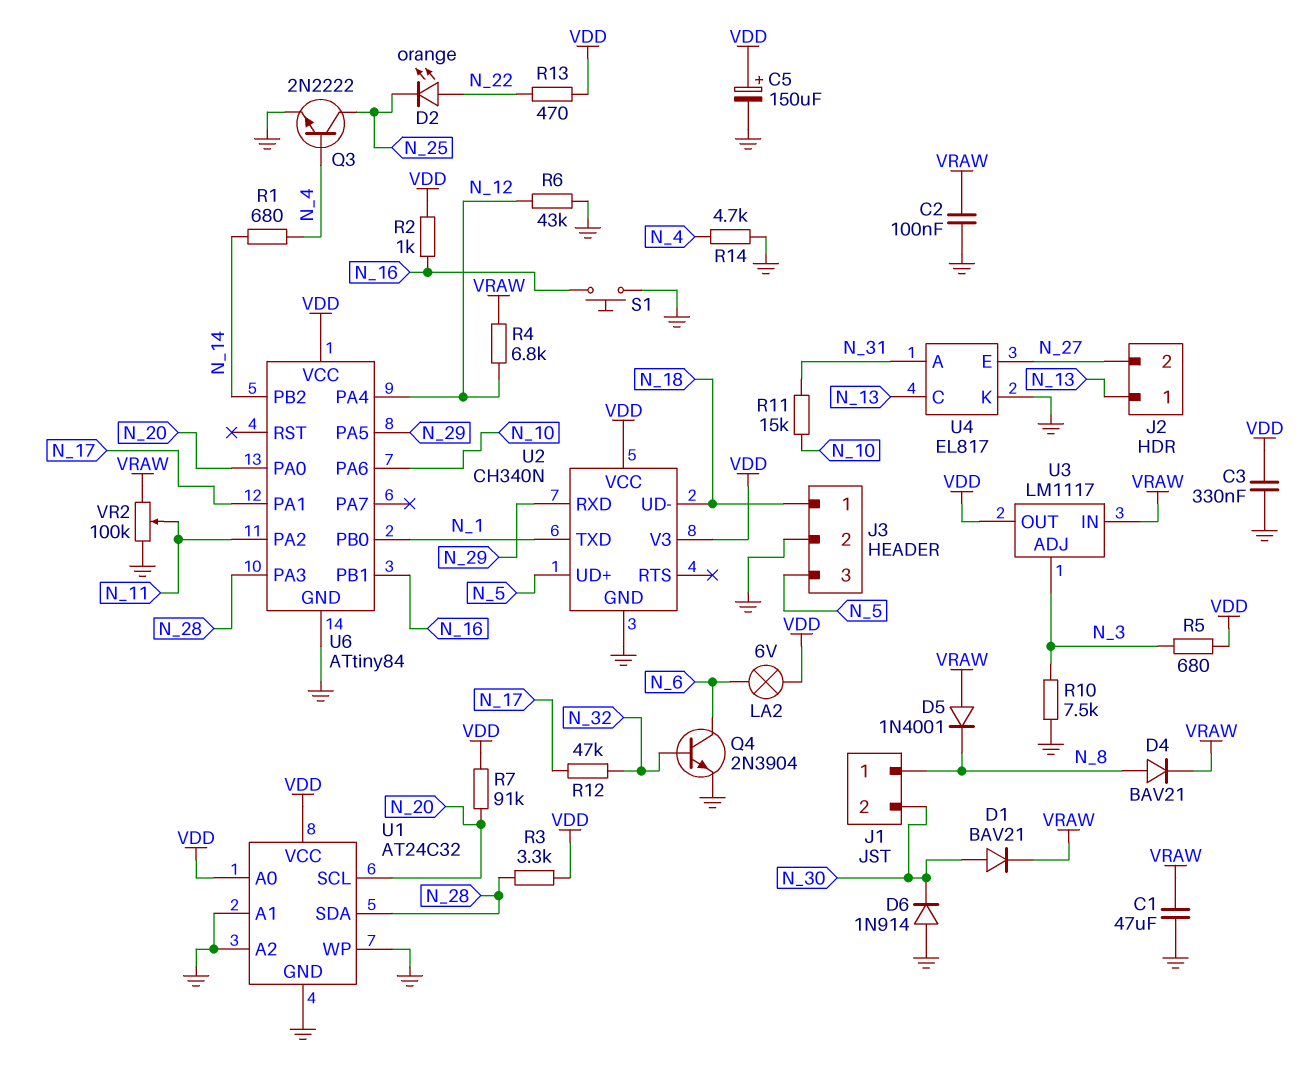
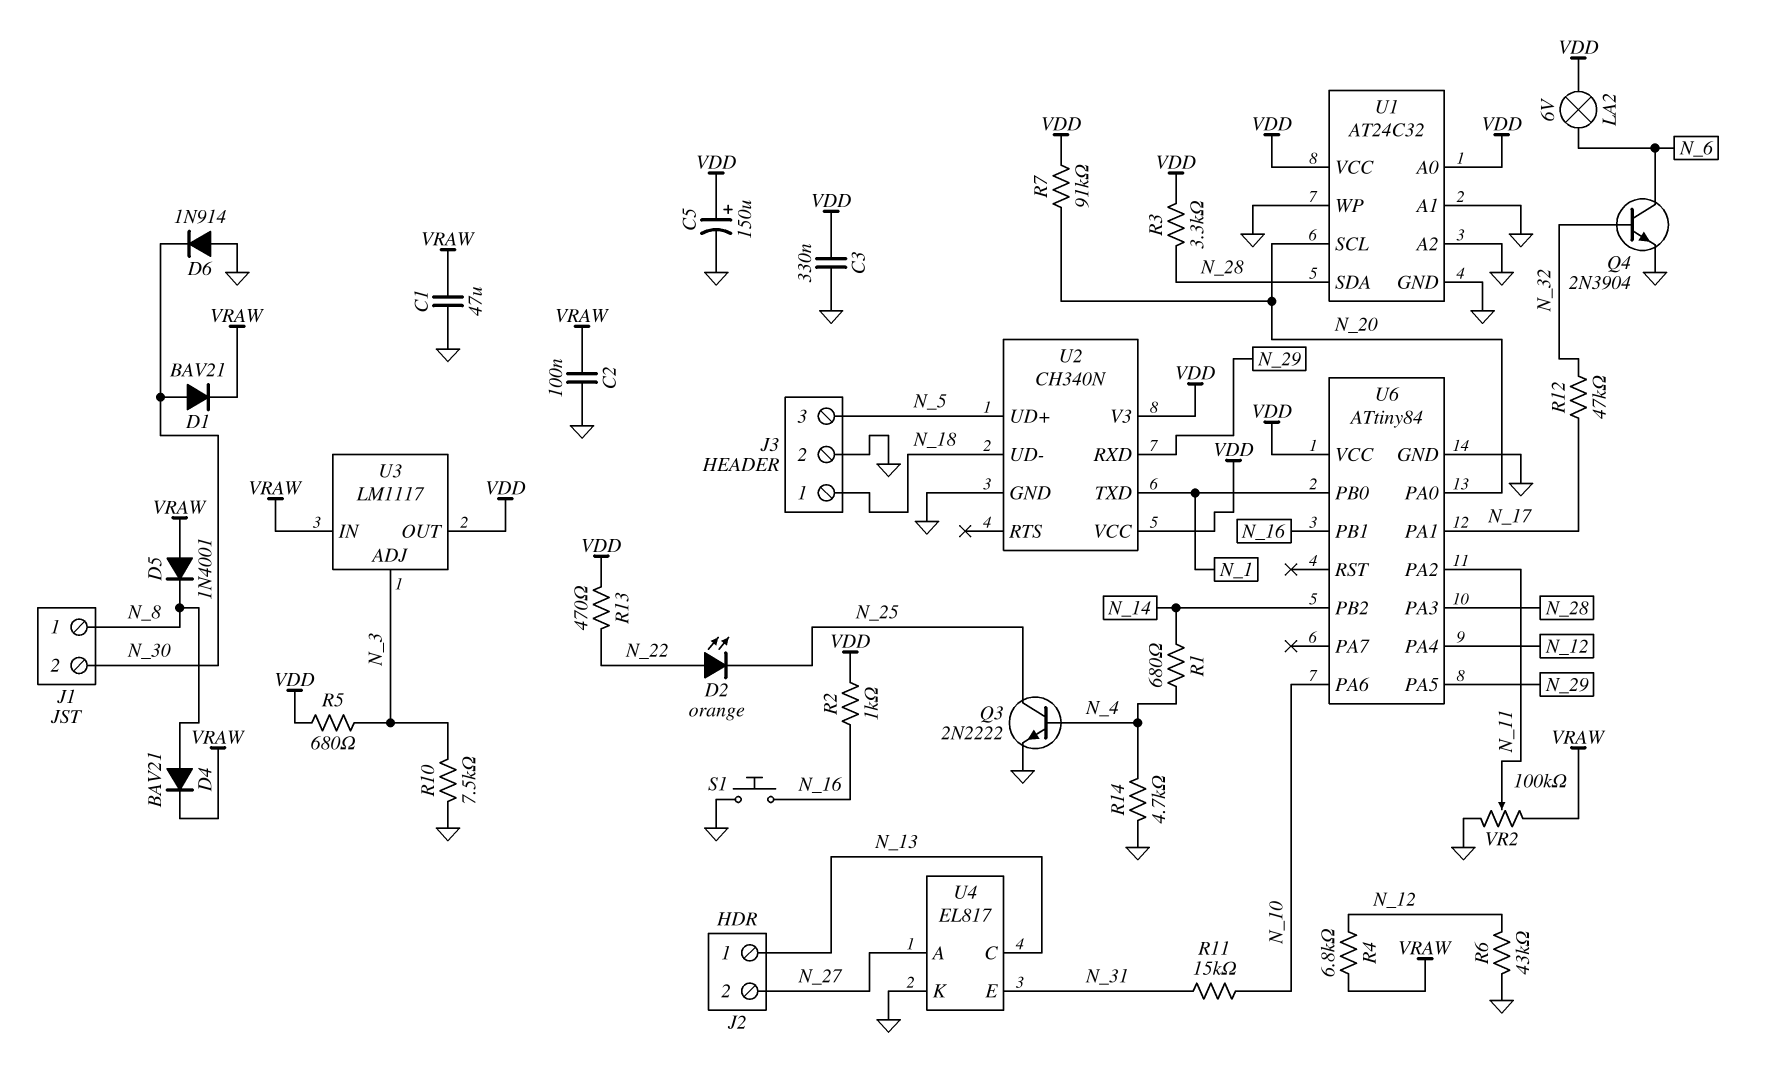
U4 pin A: N_31 -> N_27
U4 pin E: N_27 -> N_31

